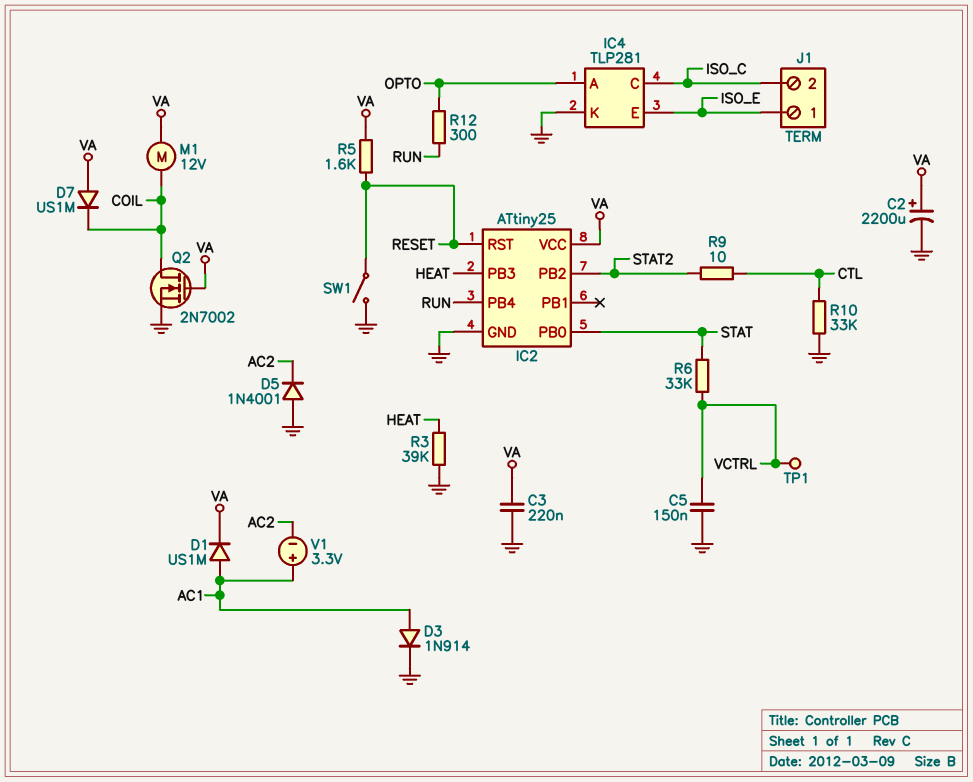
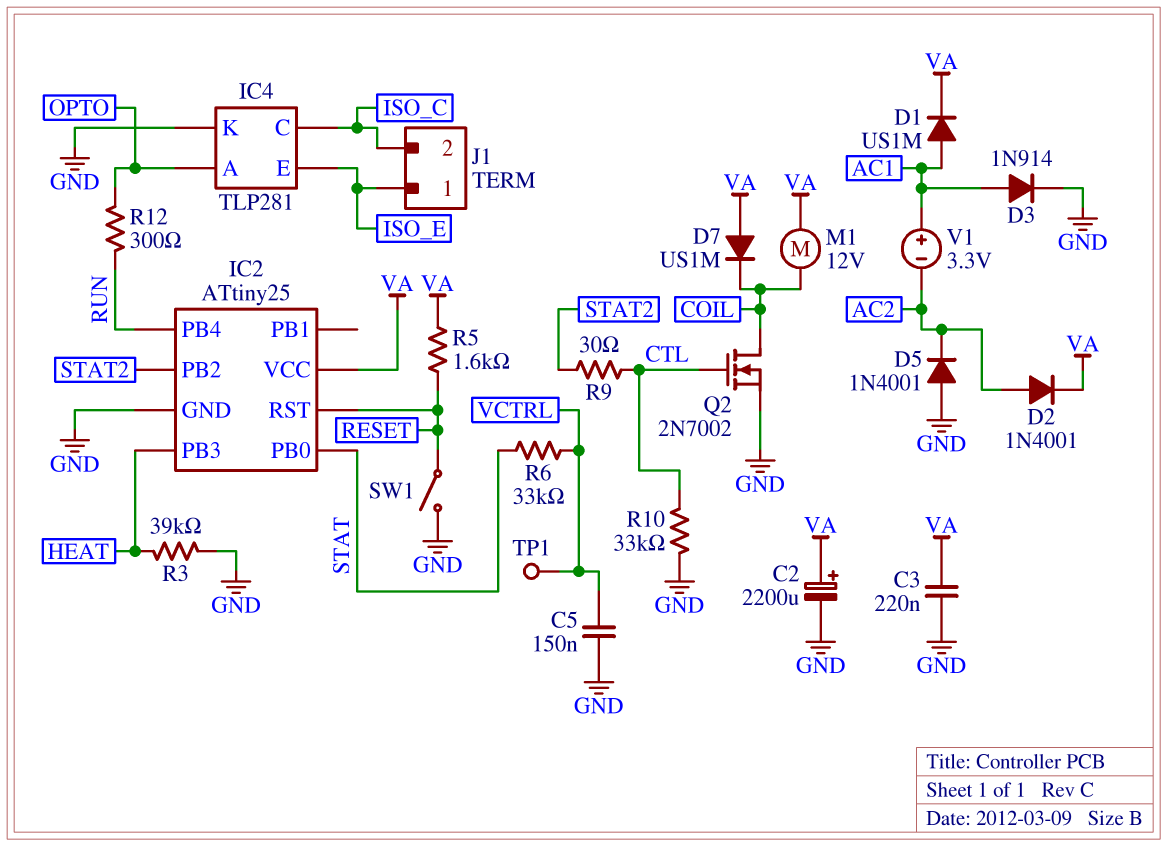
D2: none -> diode 1N4001 (A AC2, K VA)
Q2: NMOS 2N7002 (G VA, D COIL, S GND) -> NMOS 2N7002 (G CTL, D COIL, S GND)
R9: 10 (CTL, STAT2) -> 30 (CTL, STAT2)

